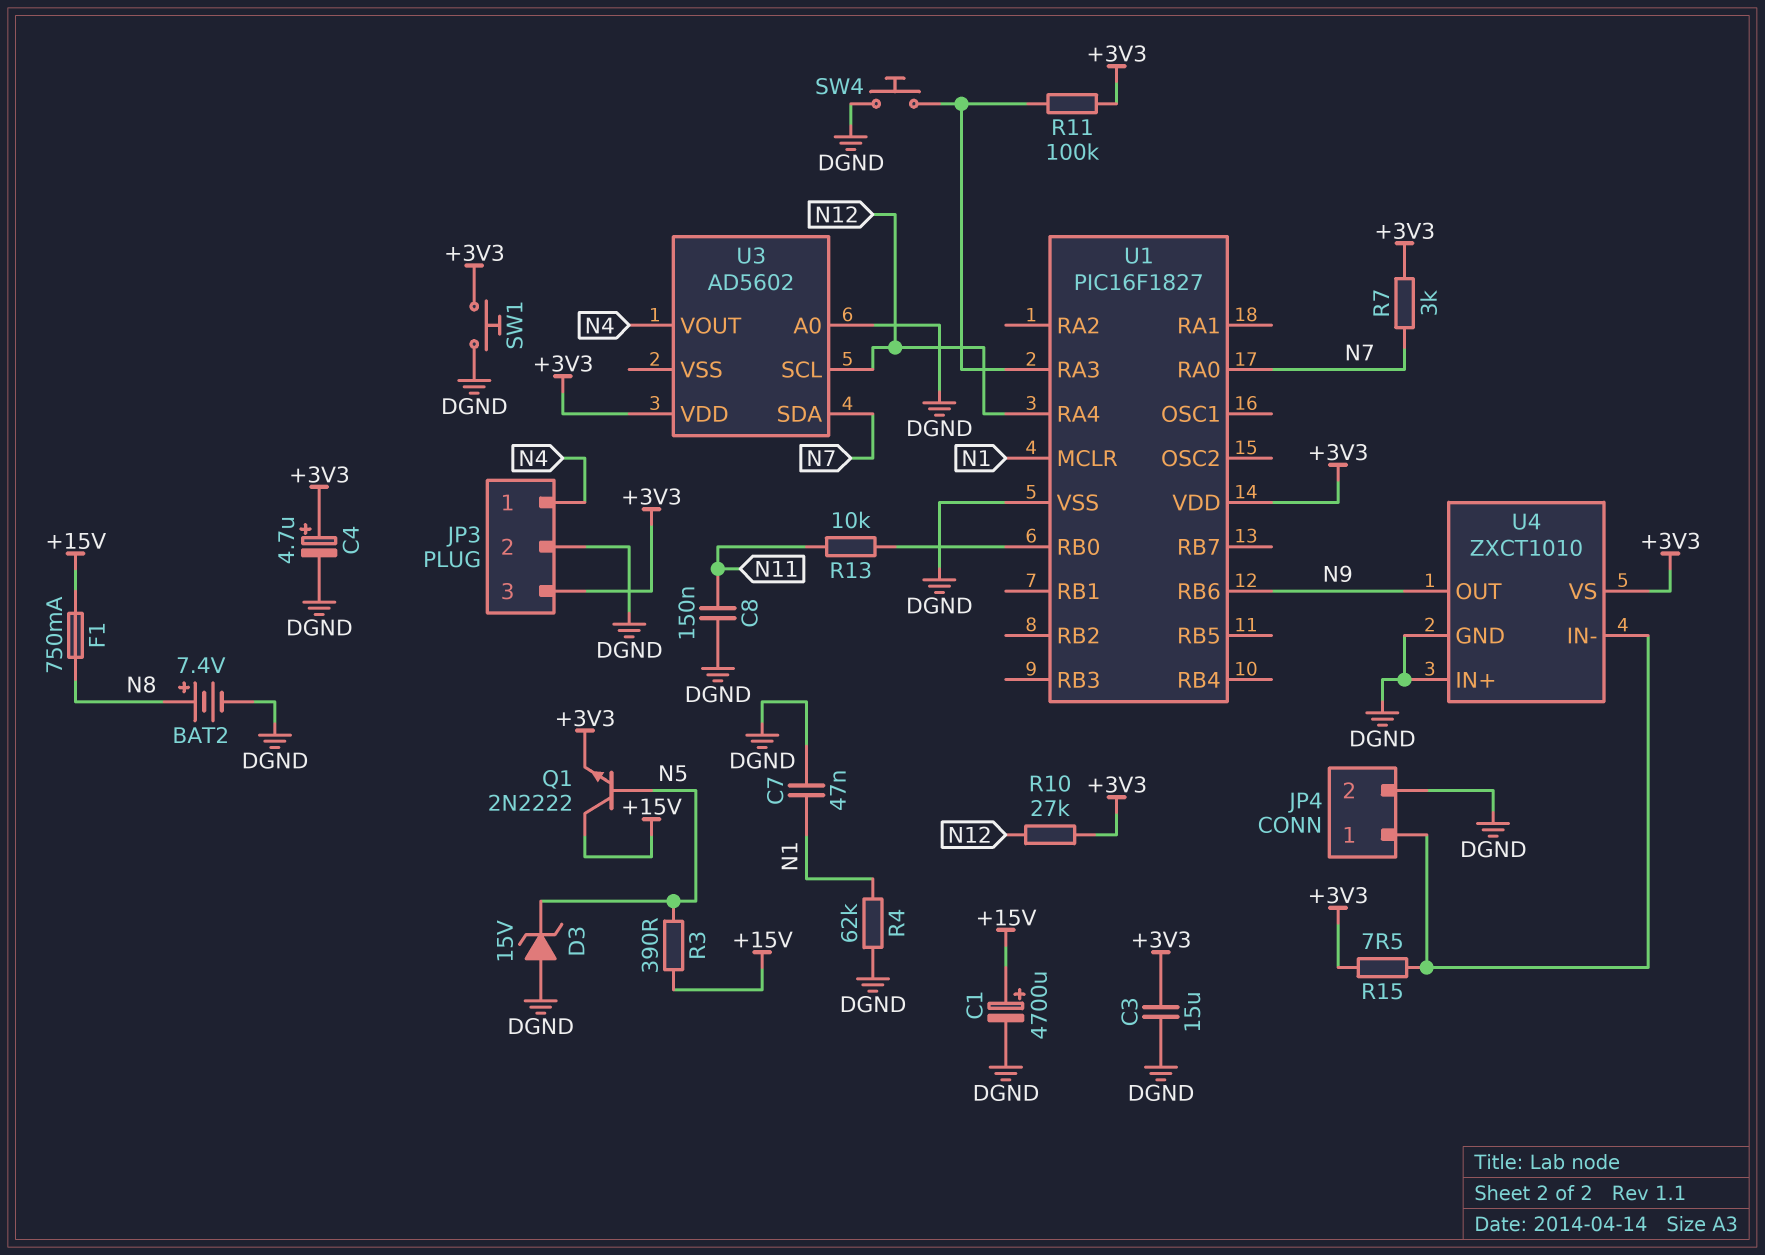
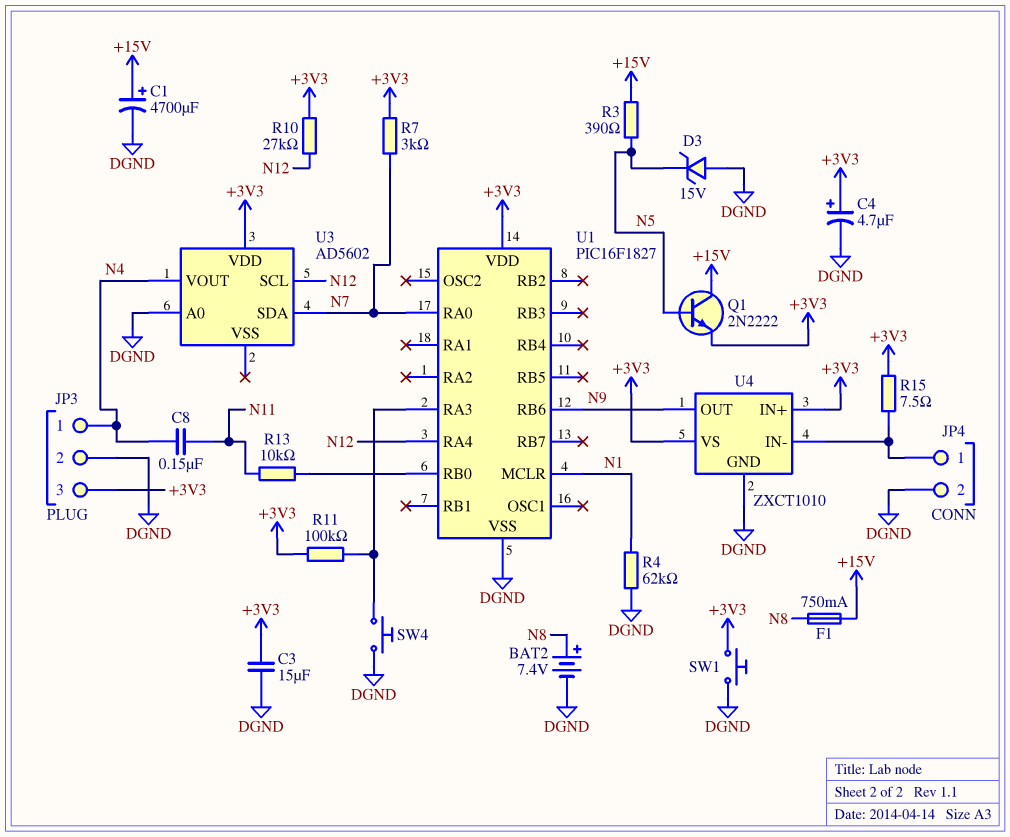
C7: 47nF (DGND, N1) -> none
C8: 150nF (DGND, N11) -> 150nF (N4, N11)
U4 pin IN+: DGND -> +3V3

